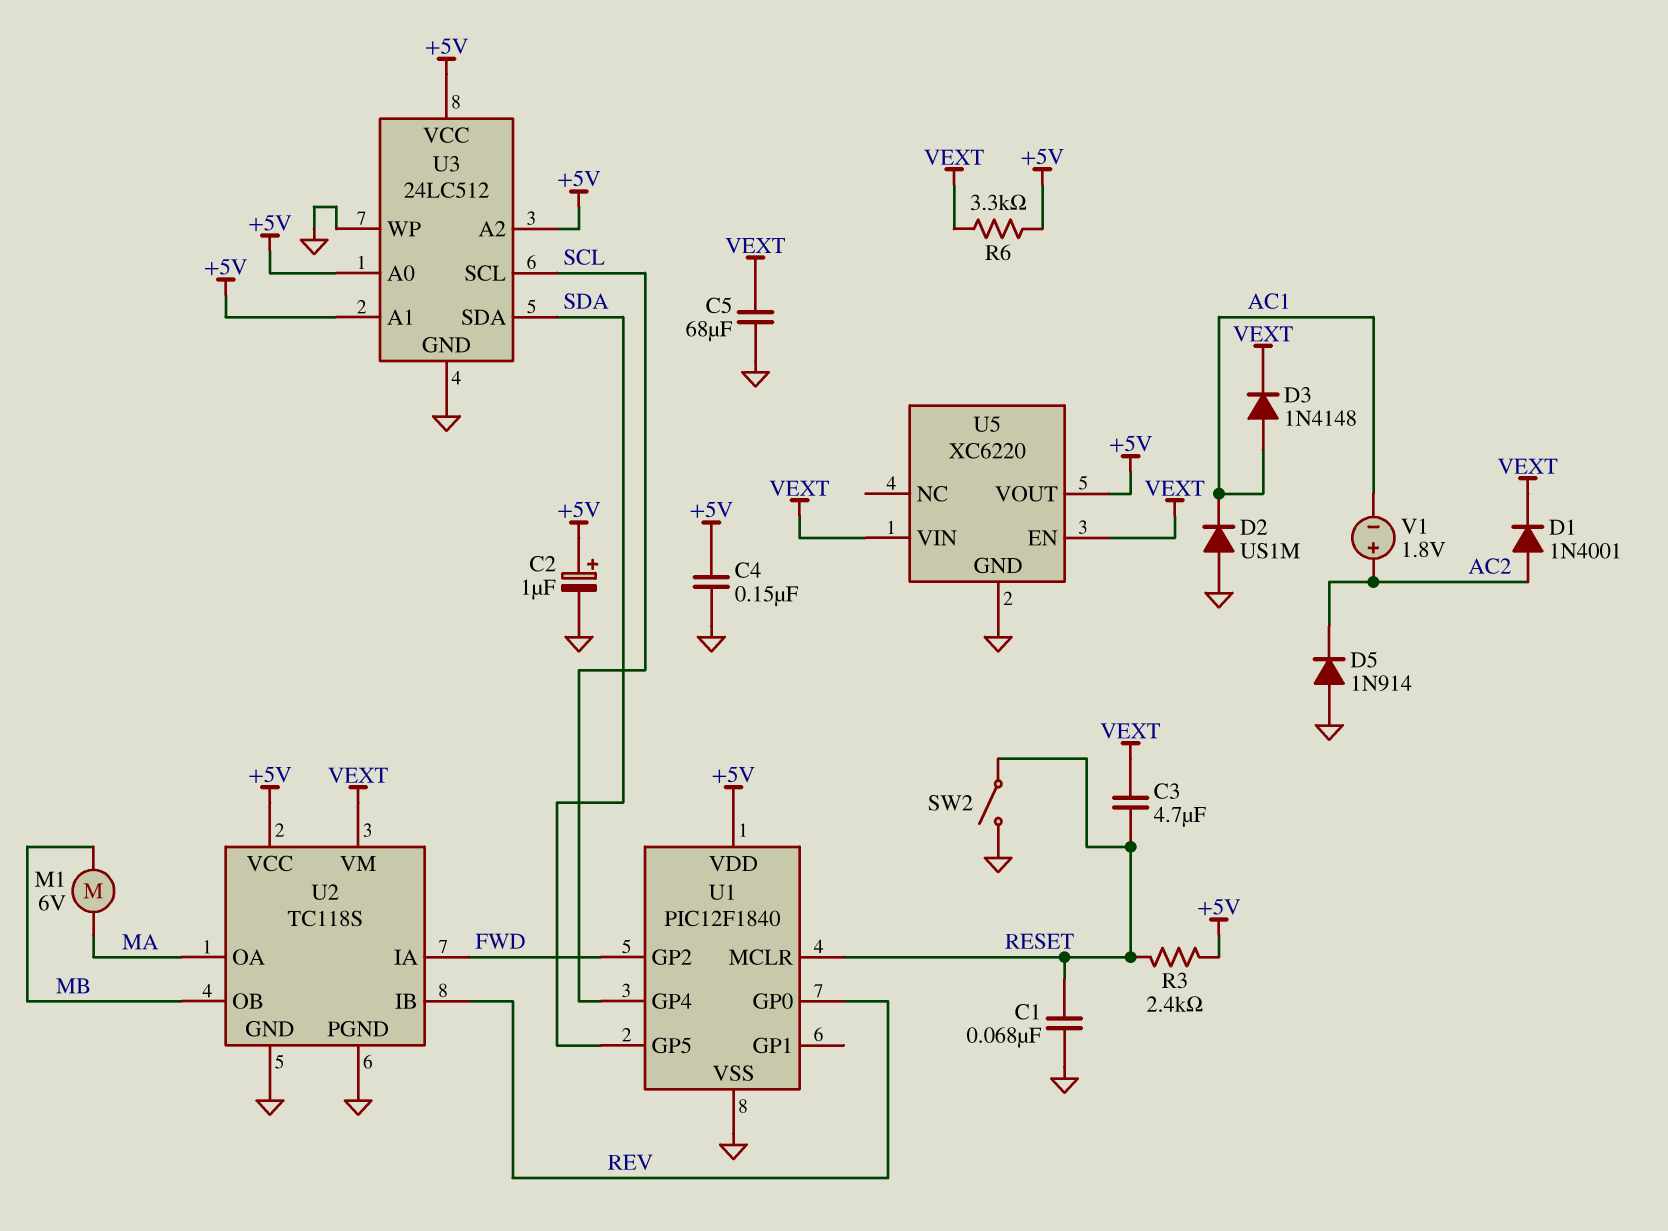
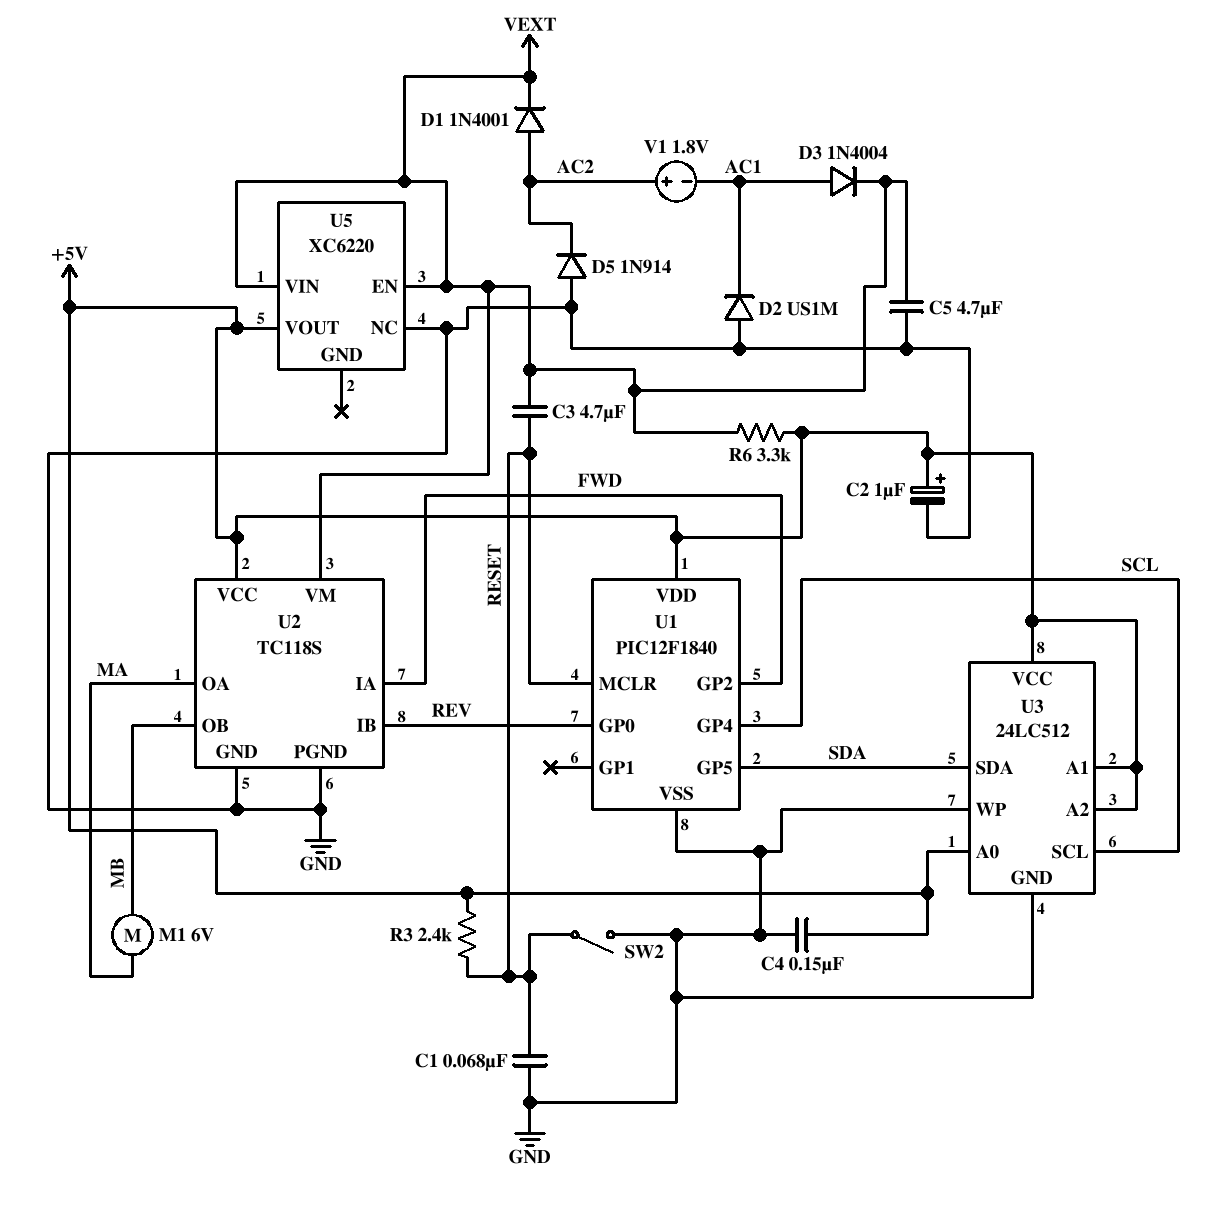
C5: 68uF (GND, VEXT) -> 4.7uF (GND, VEXT)
D3: diode 1N4148 (A AC1, K VEXT) -> diode 1N4004 (A AC1, K VEXT)
U5 pin GND: GND -> none
U5 pin NC: none -> GND

